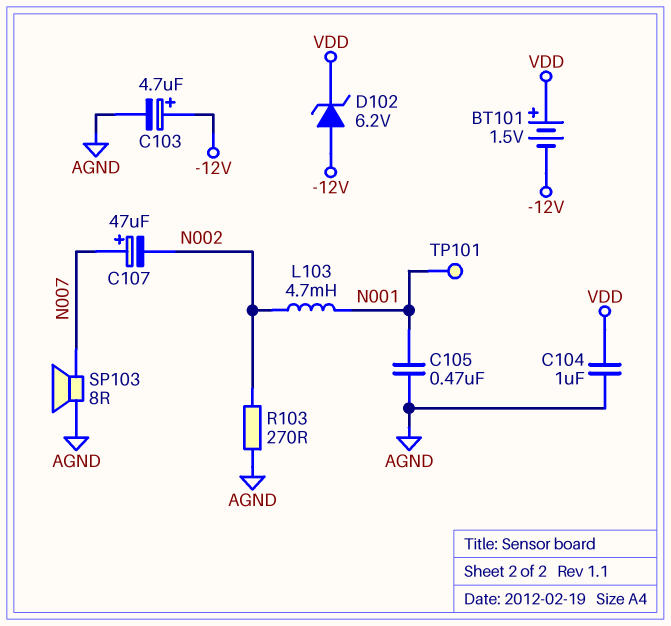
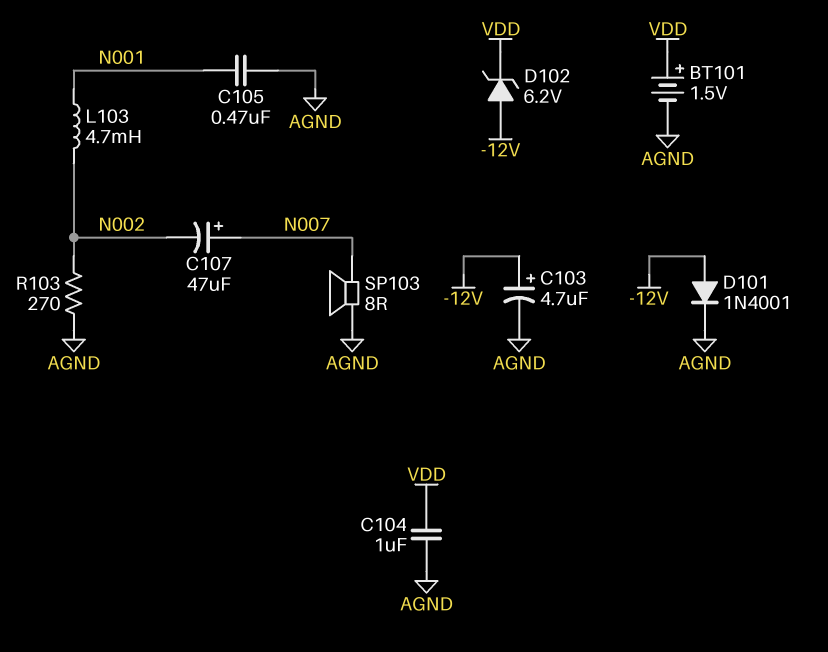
BT101: 1.5V (plus VDD, minus -12V) -> 1.5V (plus VDD, minus AGND)
D101: none -> diode 1N4001 (A -12V, K AGND)
TP101: test point (N001) -> none

